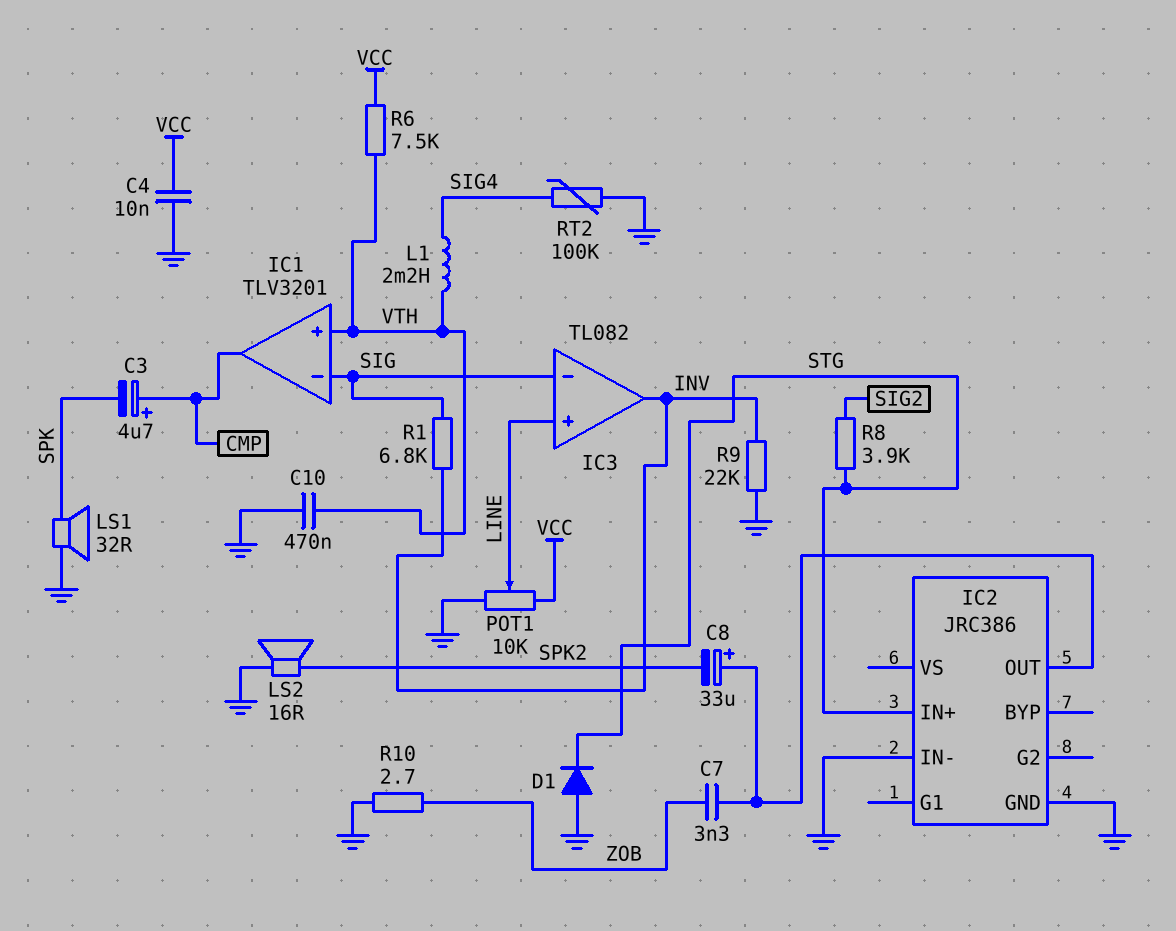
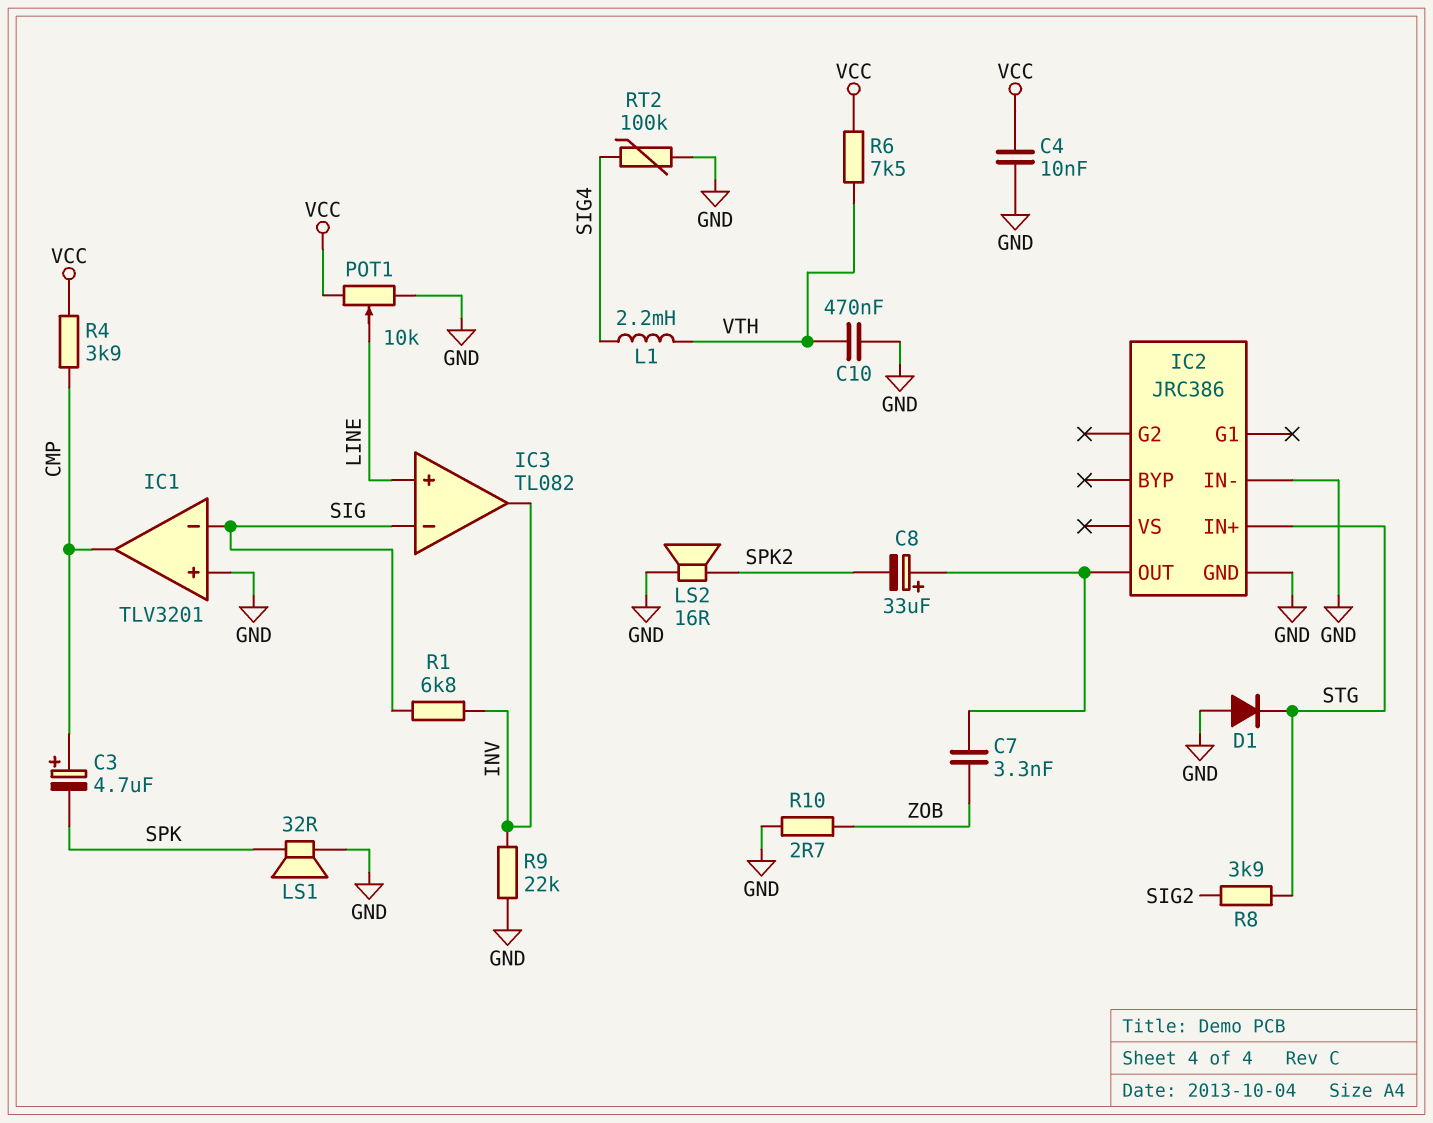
IC1 pin in+: VTH -> GND
R4: none -> 3.9k (CMP, VCC)

